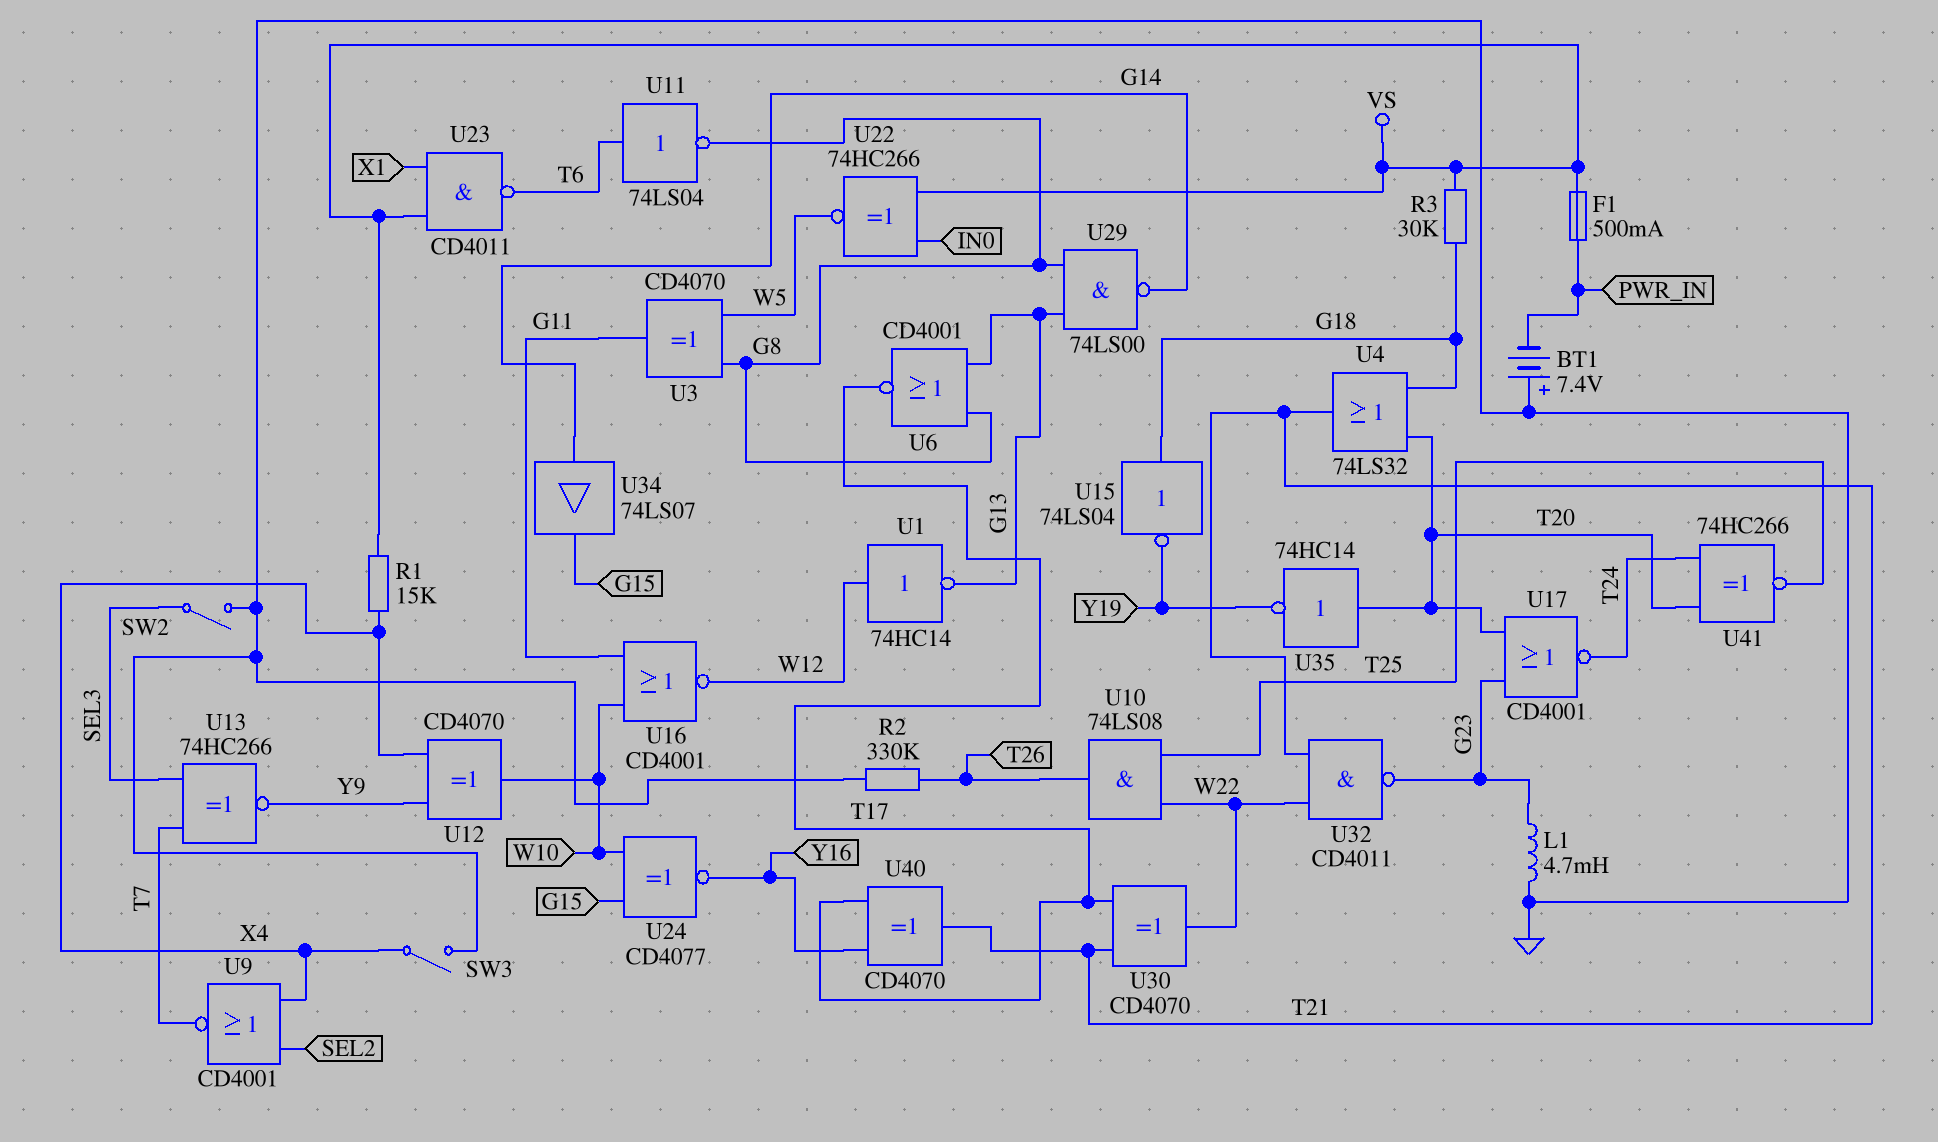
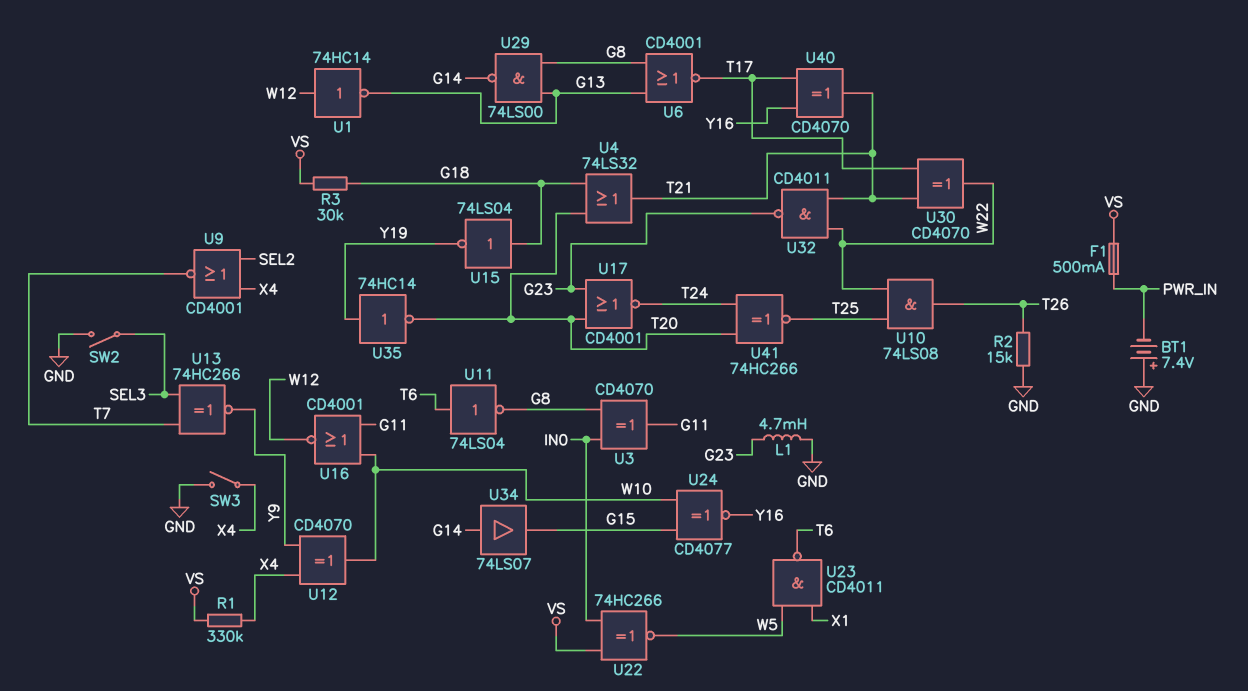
R1: 15k (VS, X4) -> 330k (VS, X4)
R2: 330k (GND, T26) -> 15k (GND, T26)
U3: XOR CD4070 (in G8, in W5, out G11) -> XOR CD4070 (in G8, in IN0, out G11)
U23: NAND CD4011 (in VS, in X1, out T6) -> NAND CD4011 (in W5, in X1, out T6)
U35: NOT 74HC14 (in T20, out Y19) -> NOT 74HC14 (in Y19, out T20)

